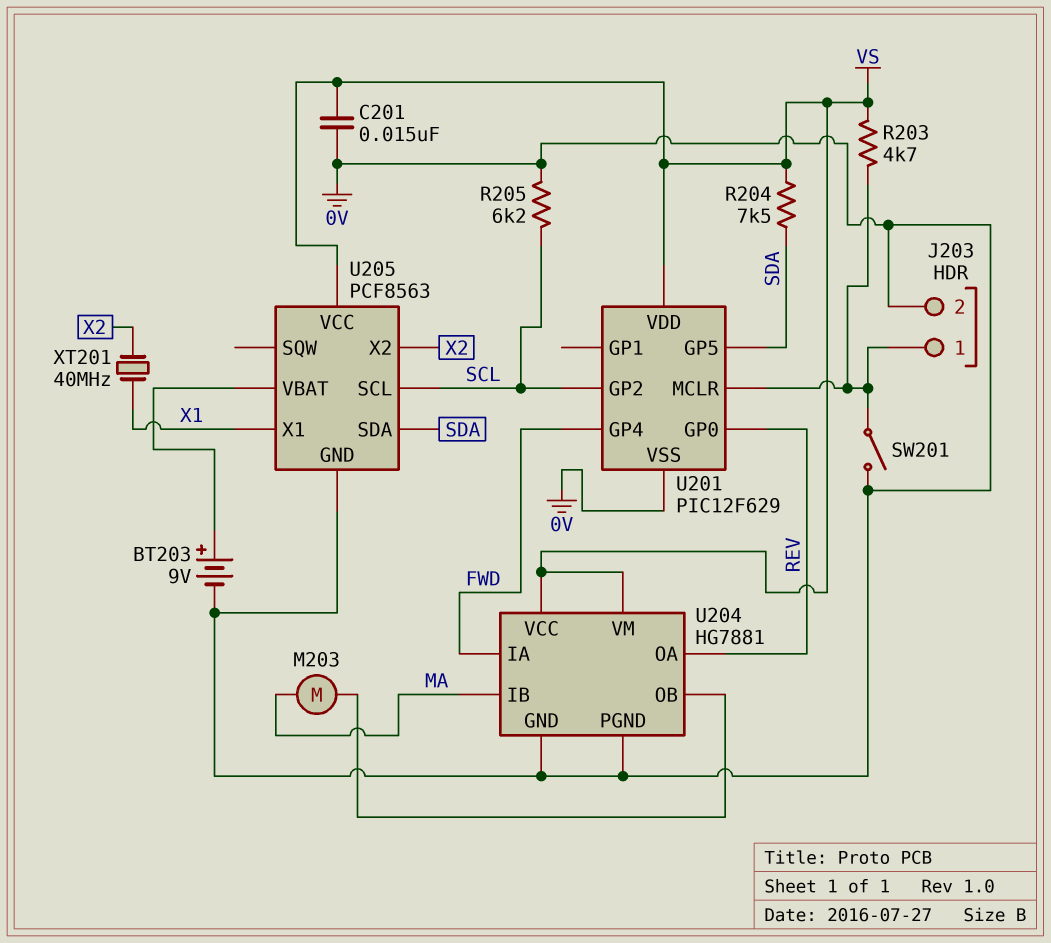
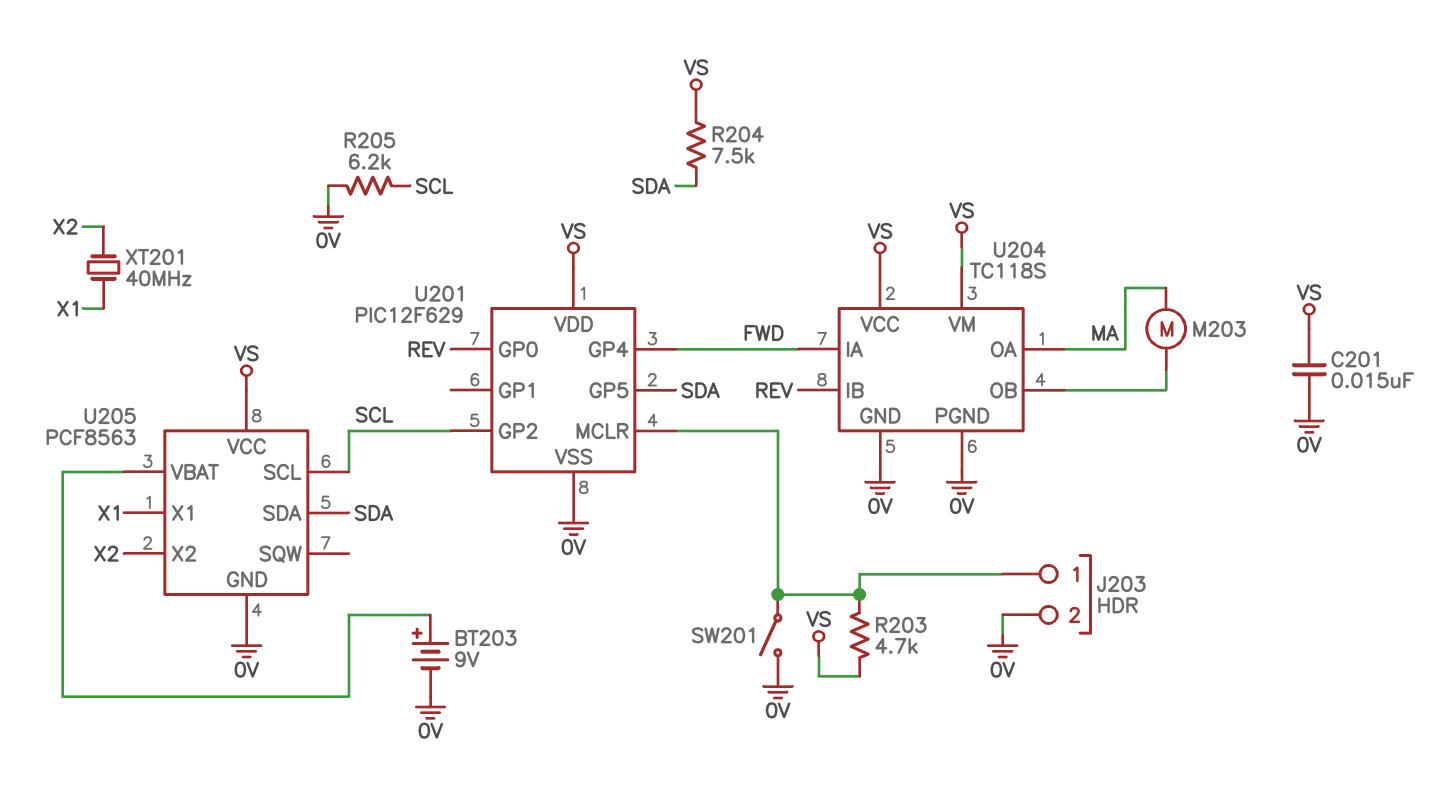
U204: HG7881 -> TC118S
U204 pin IB: MA -> REV
U204 pin OA: REV -> MA

